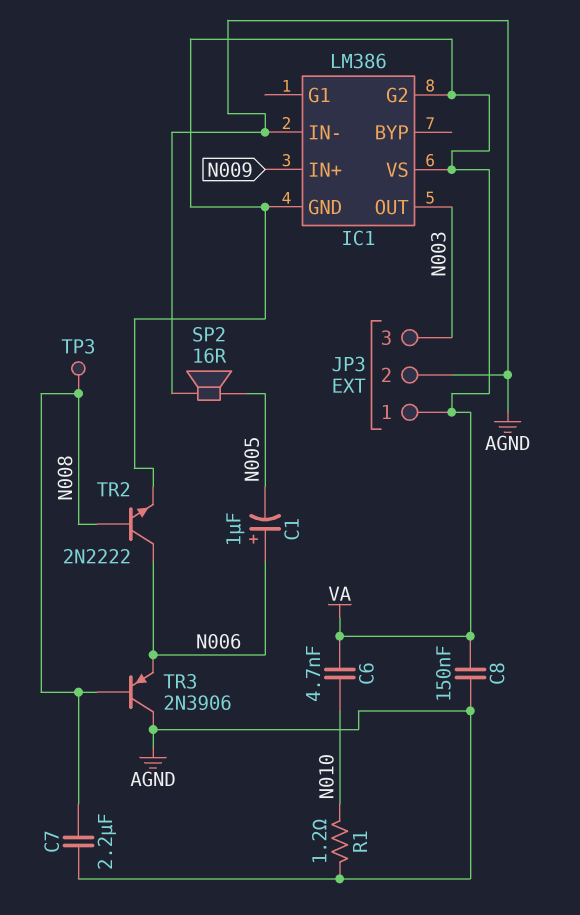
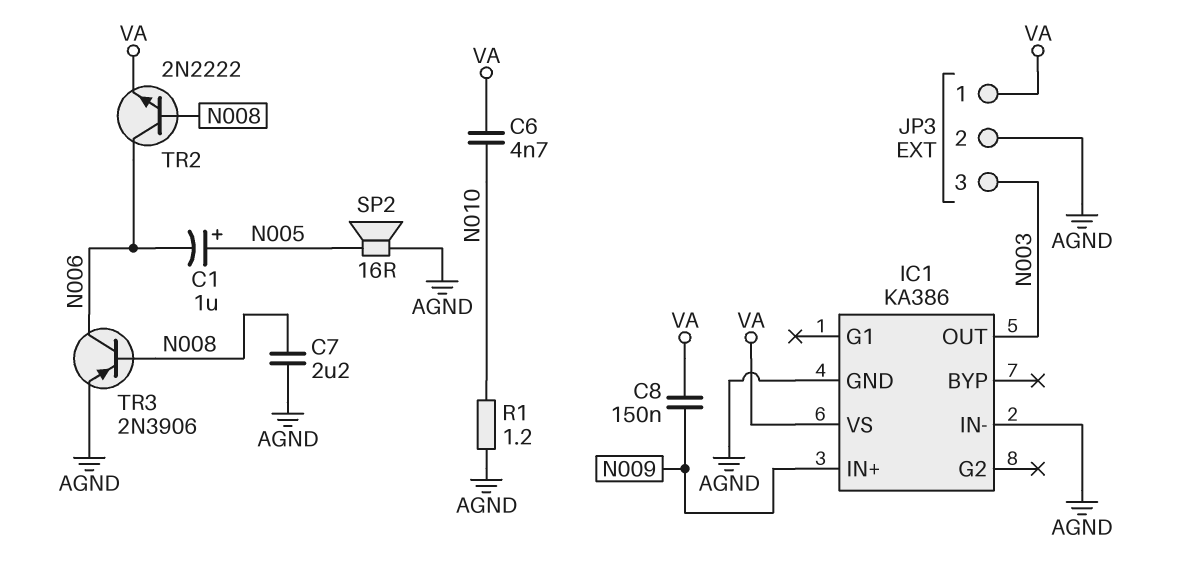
C1: 1uF (plus N006, minus N005) -> 1uF (plus N005, minus N006)
C8: 150nF (AGND, VA) -> 150nF (N009, VA)
IC1: LM386 -> KA386
IC1 pin G2: VA -> none
IC1 pin GND: VA -> AGND
TP3: test point (N008) -> none
TR3: PNP 2N3906 (B N008, C AGND, E N006) -> PNP 2N3906 (B N008, C N006, E AGND)

